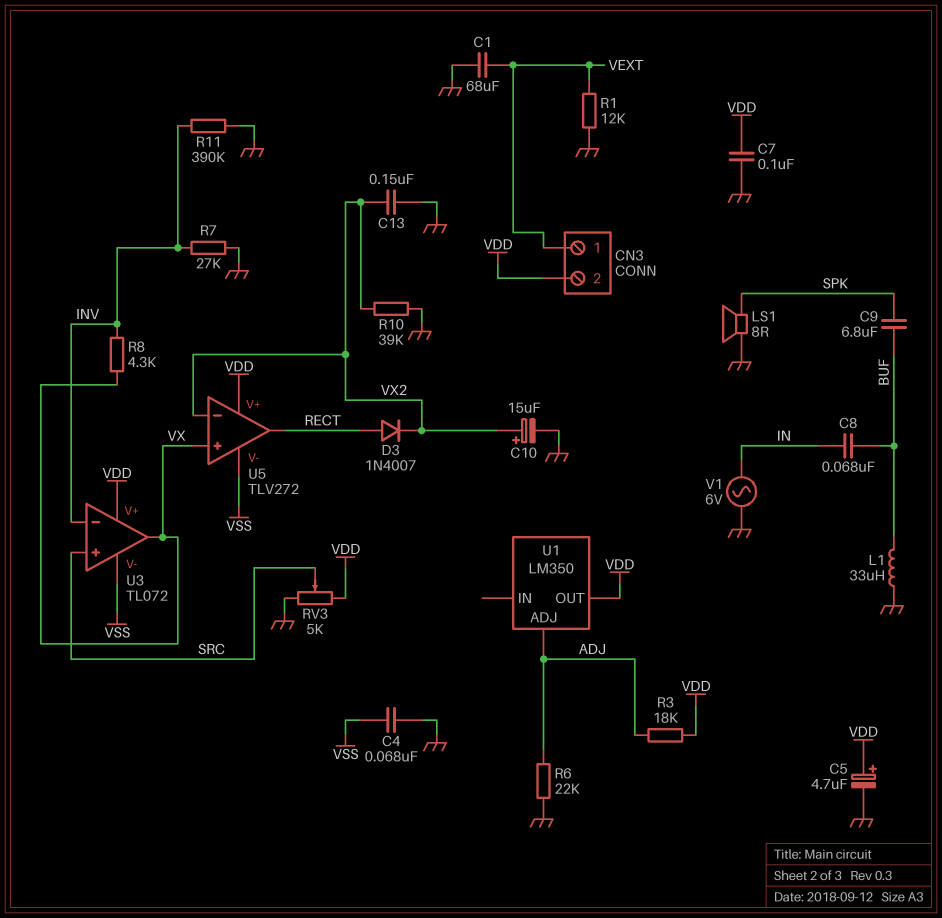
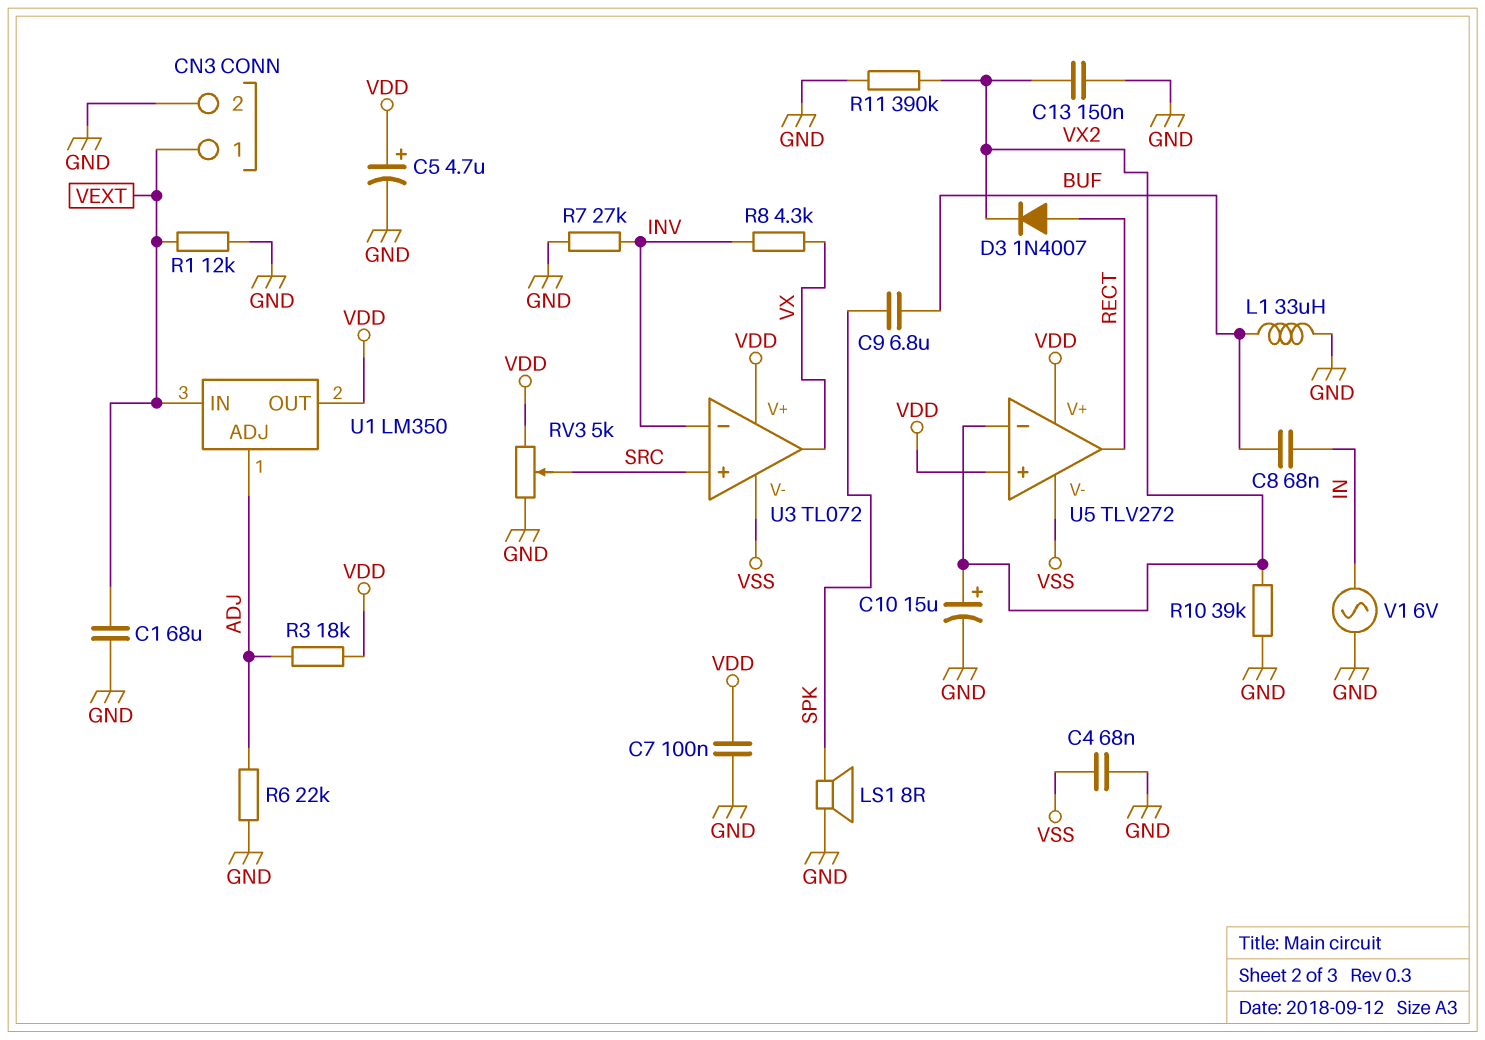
CN3 pin 2: VDD -> GND
R11: 390k (GND, INV) -> 390k (GND, VX2)
U1 pin IN: none -> VEXT
U5 pin in+: VX -> VDD

